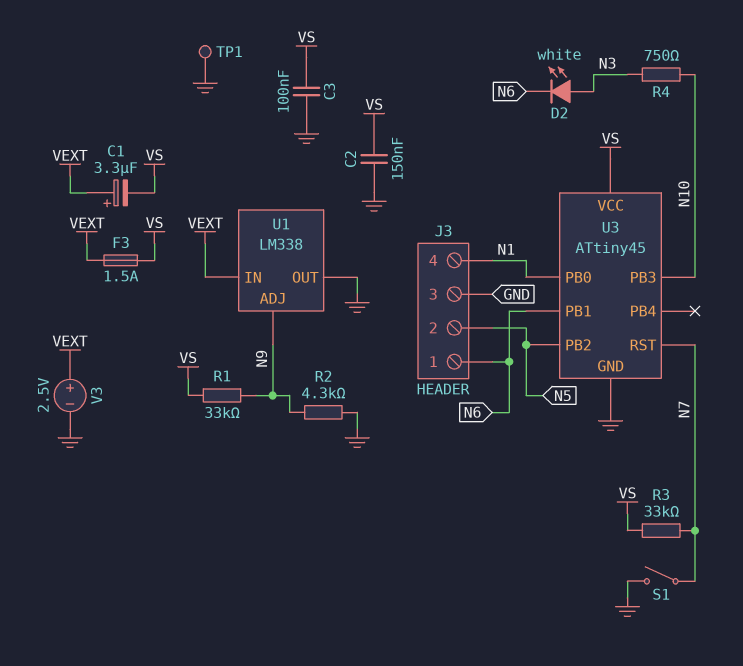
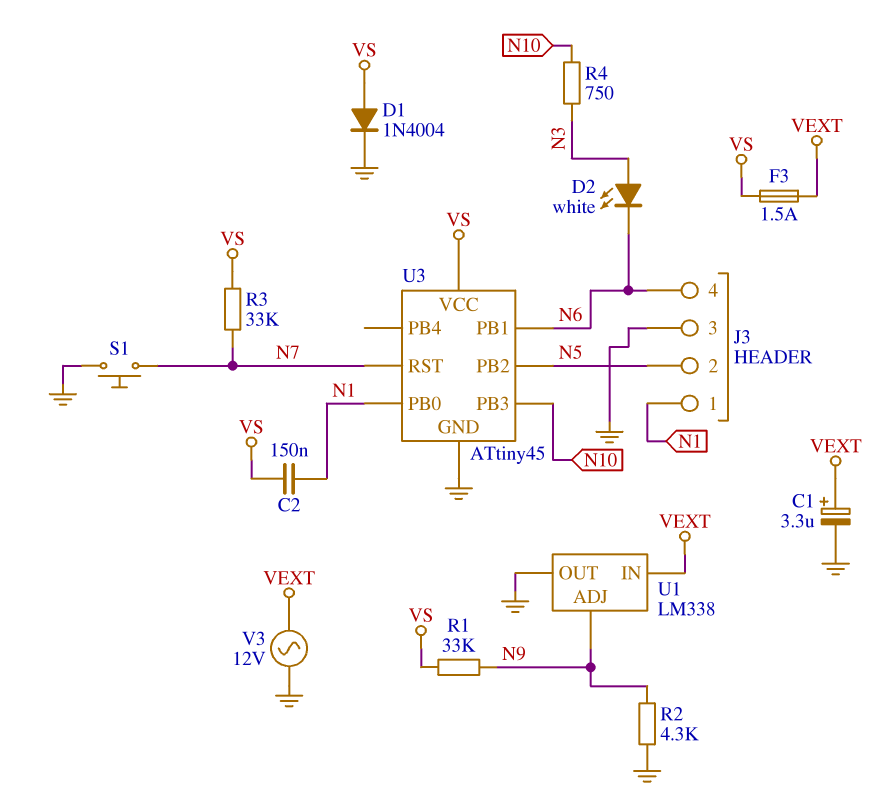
C1: 3.3uF (plus VEXT, minus VS) -> 3.3uF (plus VEXT, minus GND)
C2: 150nF (GND, VS) -> 150nF (N1, VS)
C3: 100nF (GND, VS) -> none
D1: none -> diode 1N4004 (A VS, K GND)
J3 pin 1: N6 -> N1
J3 pin 4: N1 -> N6
S1: switch (GND, N7) -> button (GND, N7)
TP1: test point (GND) -> none
V3: 2.5V (plus VEXT, minus GND) -> AC 12V (GND, VEXT)

